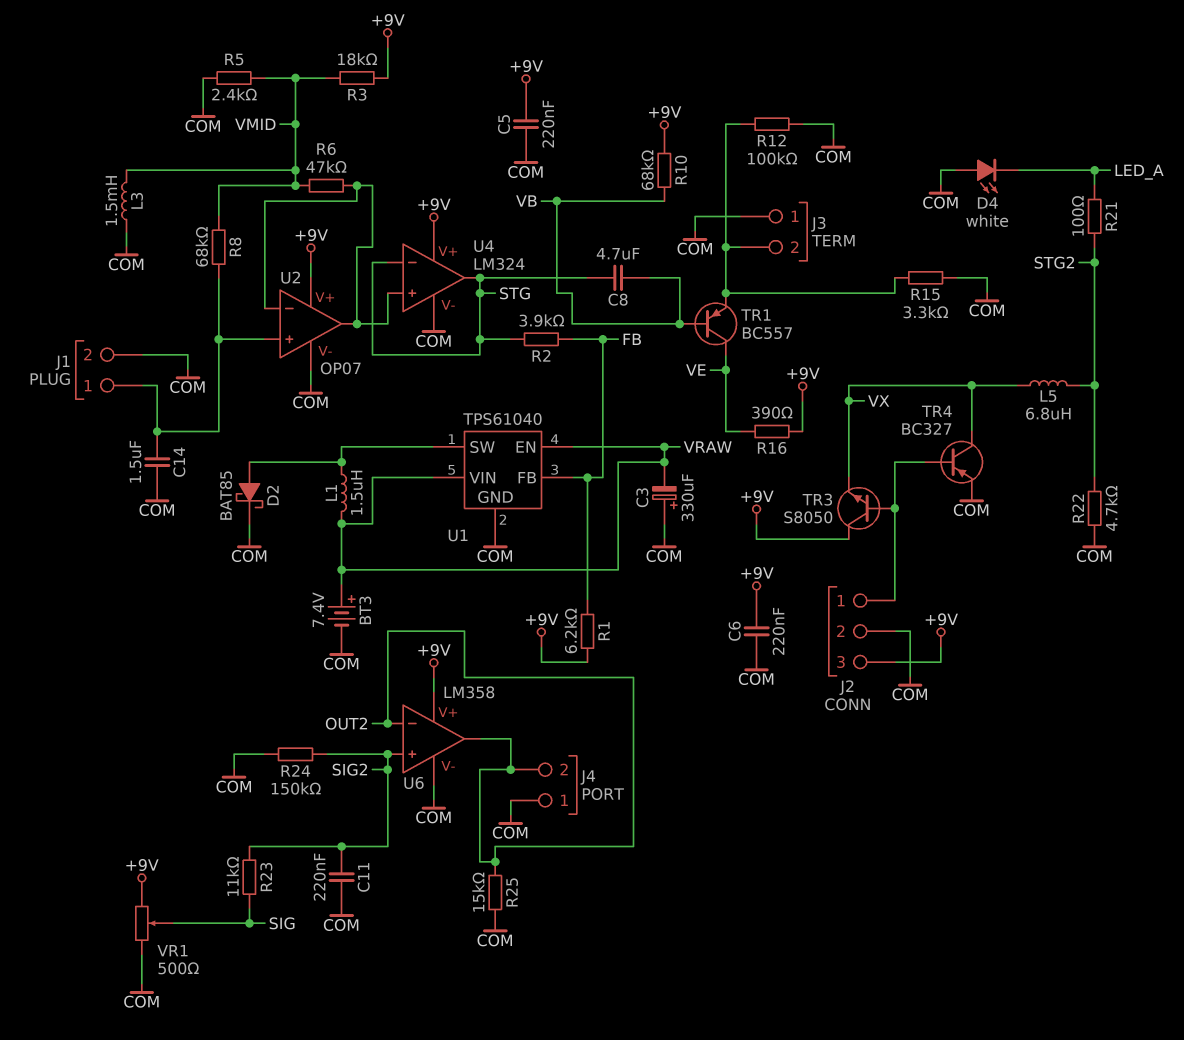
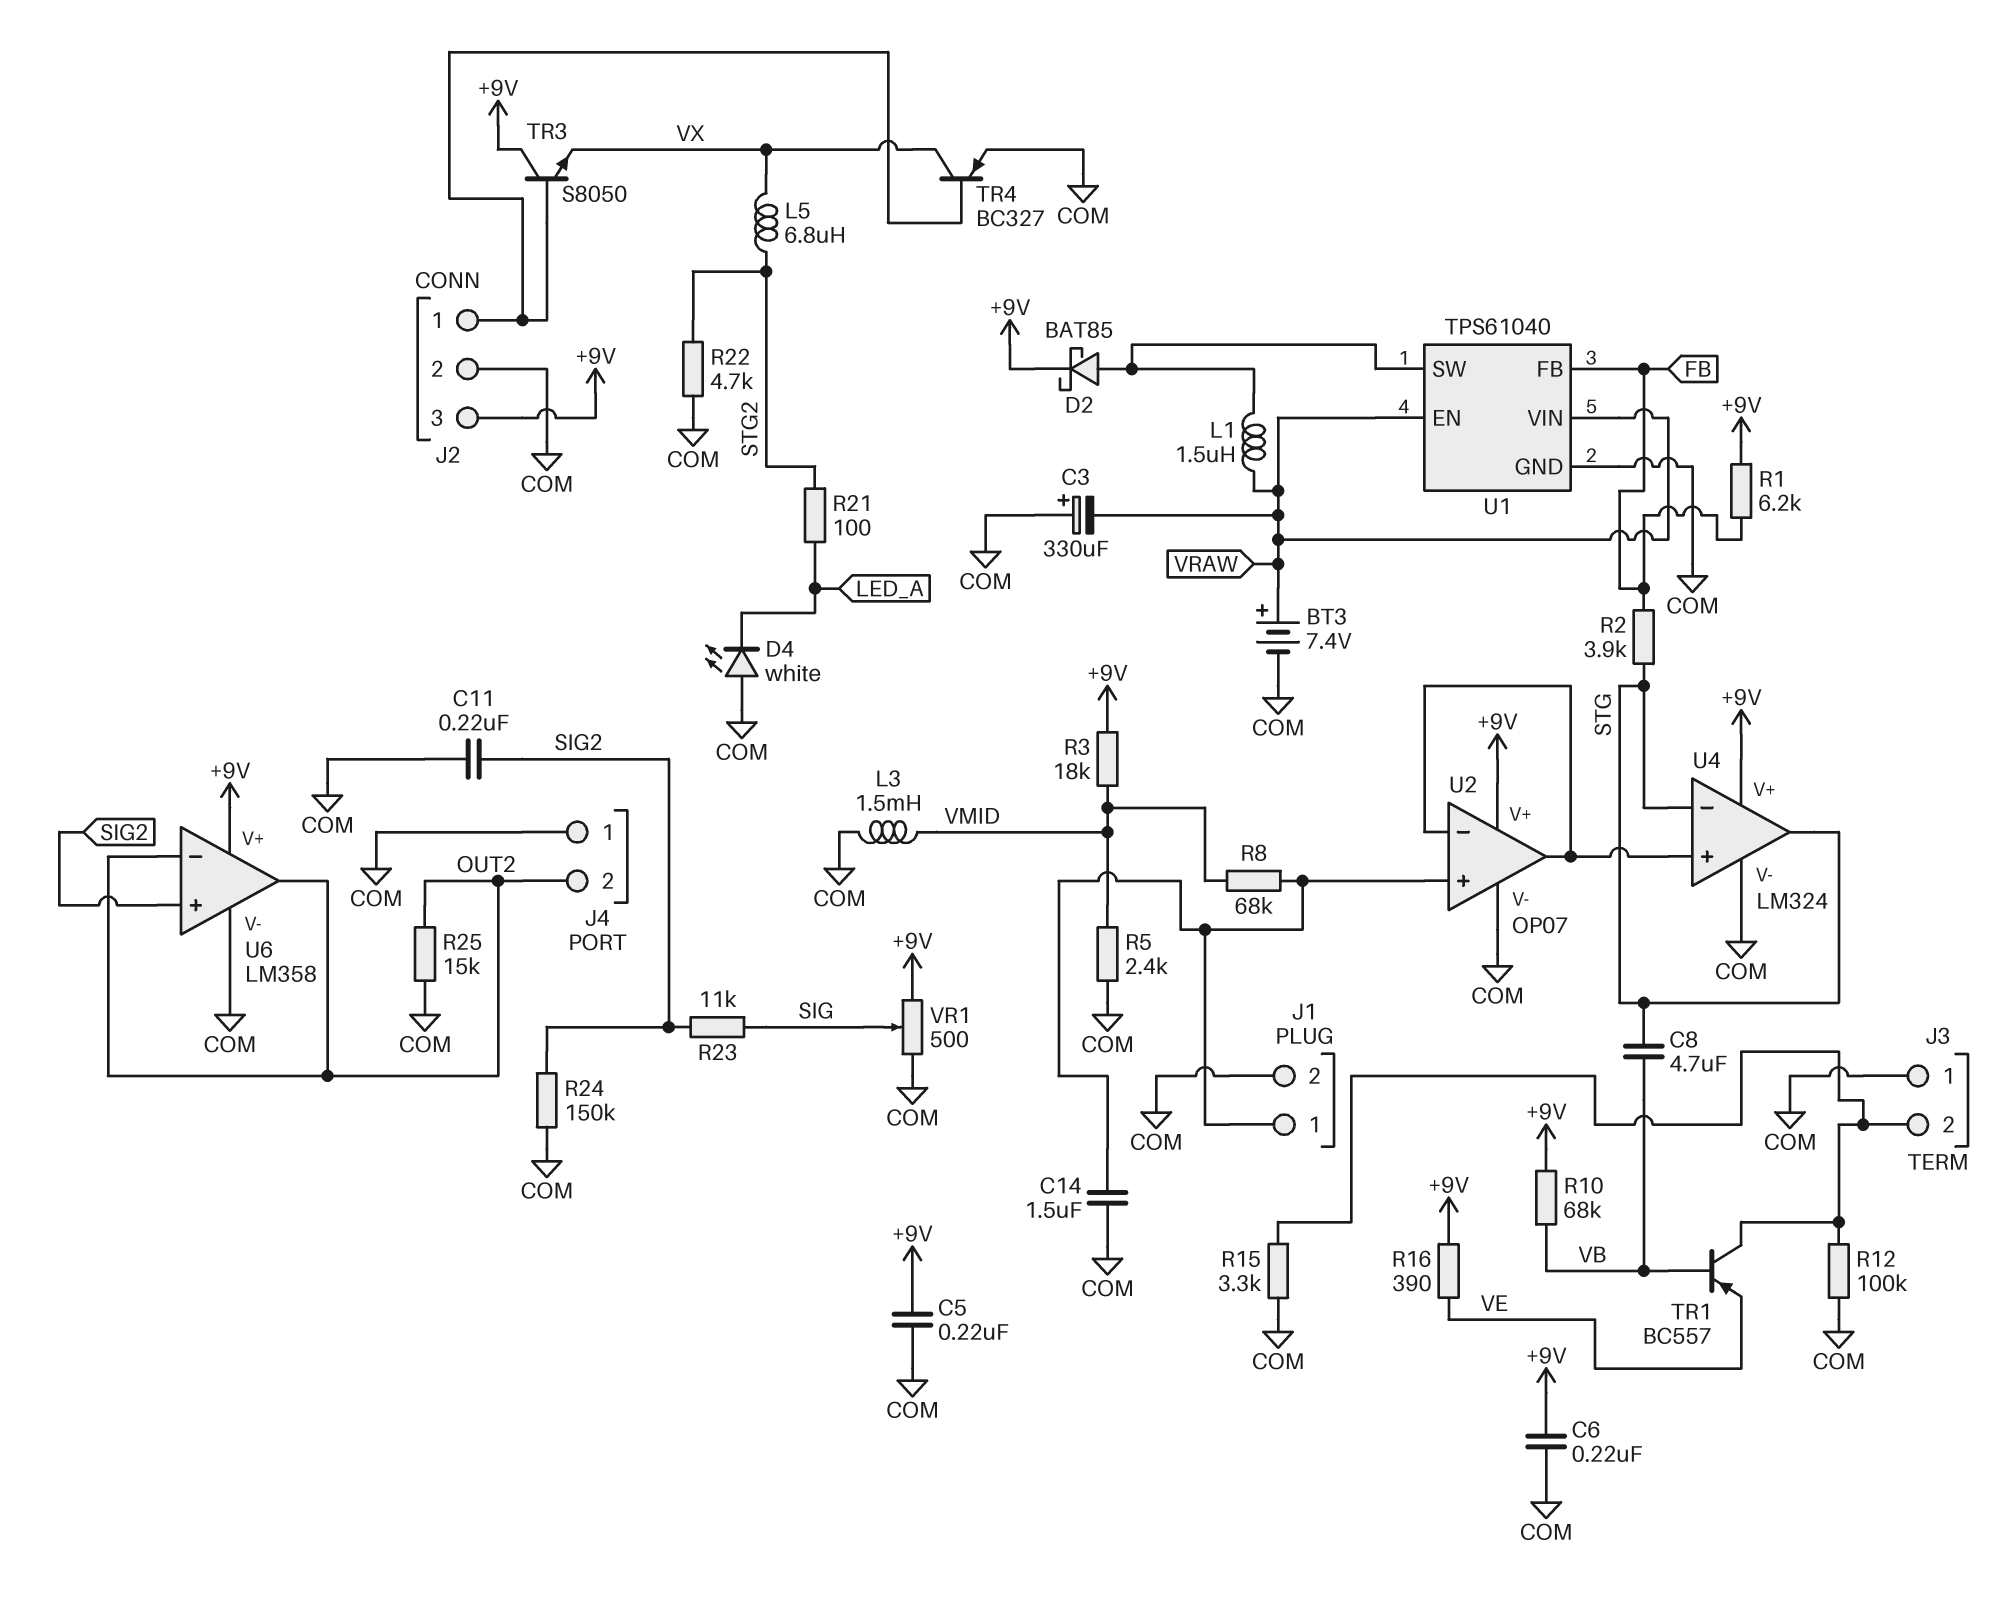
D2: schottky BAT85 (A U1/SW, K COM) -> schottky BAT85 (A U1/SW, K +9V)
R6: 47k (U2/in-, VMID) -> none
TR1: PNP BC557 (B VB, C VE, E J3/2) -> PNP BC557 (B VB, C J3/2, E VE)

